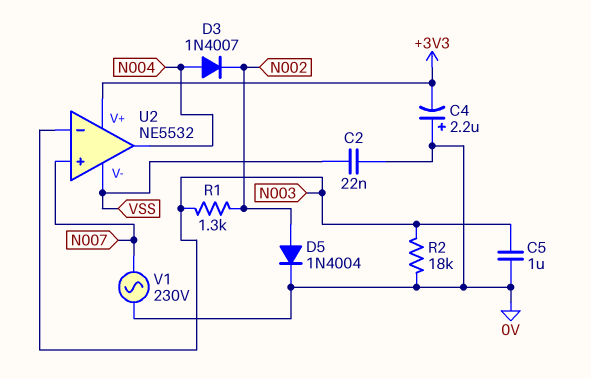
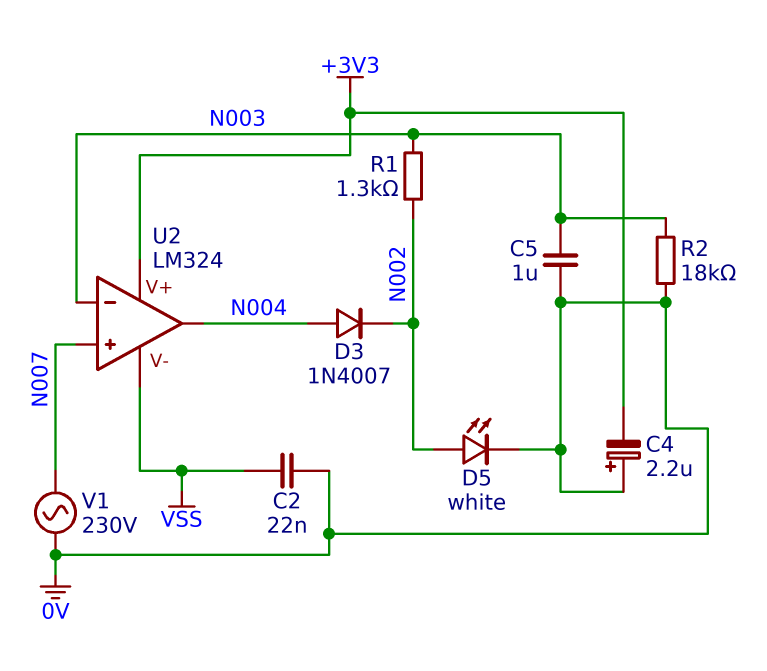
D5: diode 1N4004 (A N002, K 0V) -> LED white (A N002, K 0V)
U2: NE5532 -> LM324

